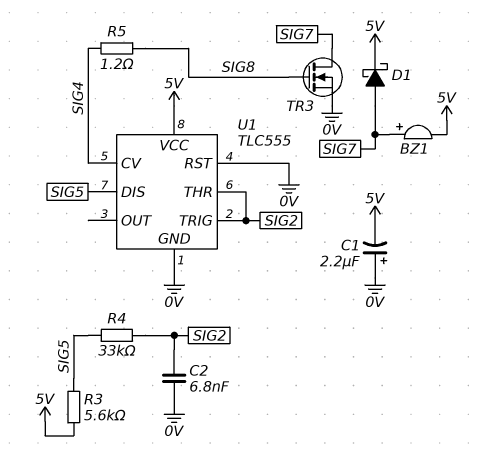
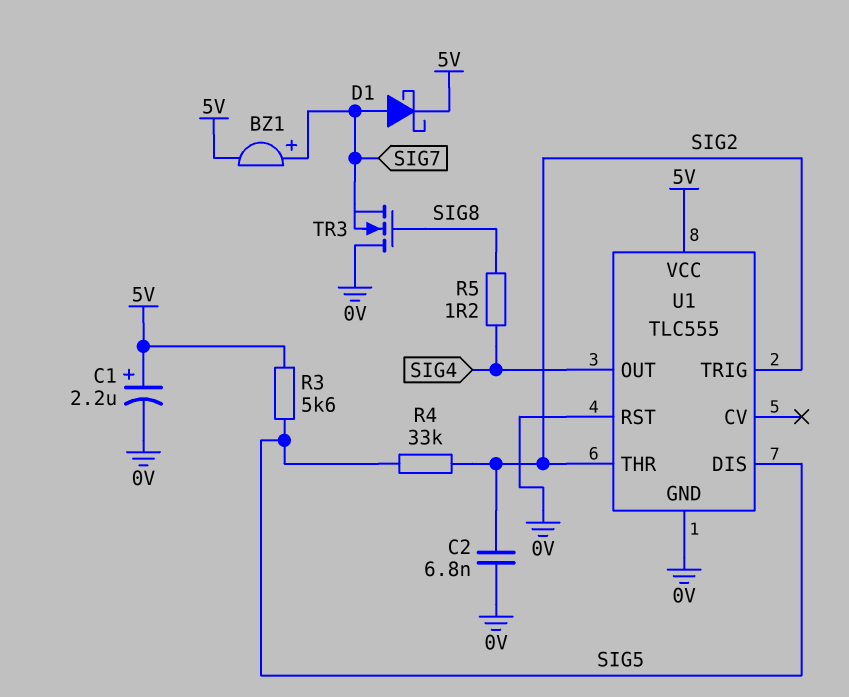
C1: 2.2uF (plus 0V, minus 5V) -> 2.2uF (plus 5V, minus 0V)
TR3: NMOS (G SIG8, D SIG7, S 0V) -> NMOS (G SIG8, D 0V, S SIG7)
U1 pin CV: SIG4 -> none
U1 pin OUT: none -> SIG4

